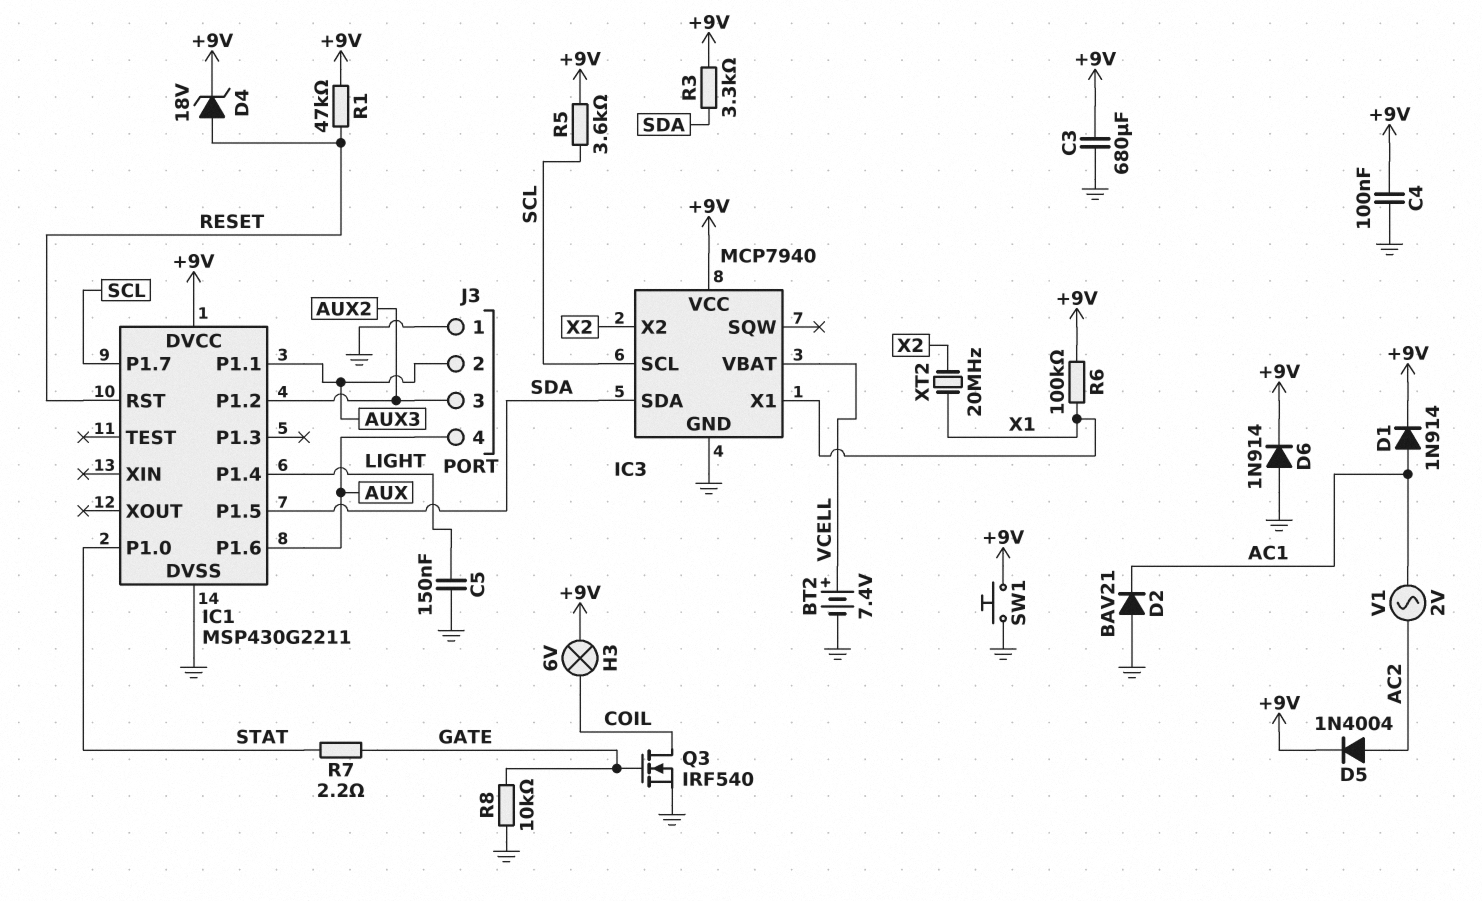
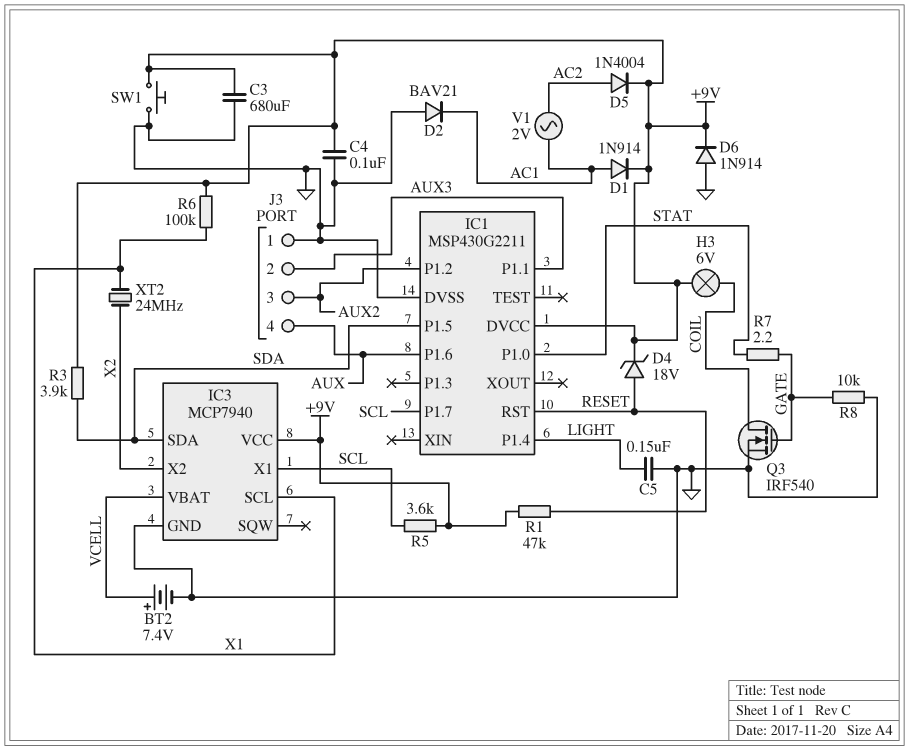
IC3 pin SCL: SCL -> X1
IC3 pin X1: X1 -> SCL
R3: 3.3k (+9V, SDA) -> 3.9k (+9V, SDA)
XT2: 20MHz (X1, X2) -> 24MHz (X1, X2)

